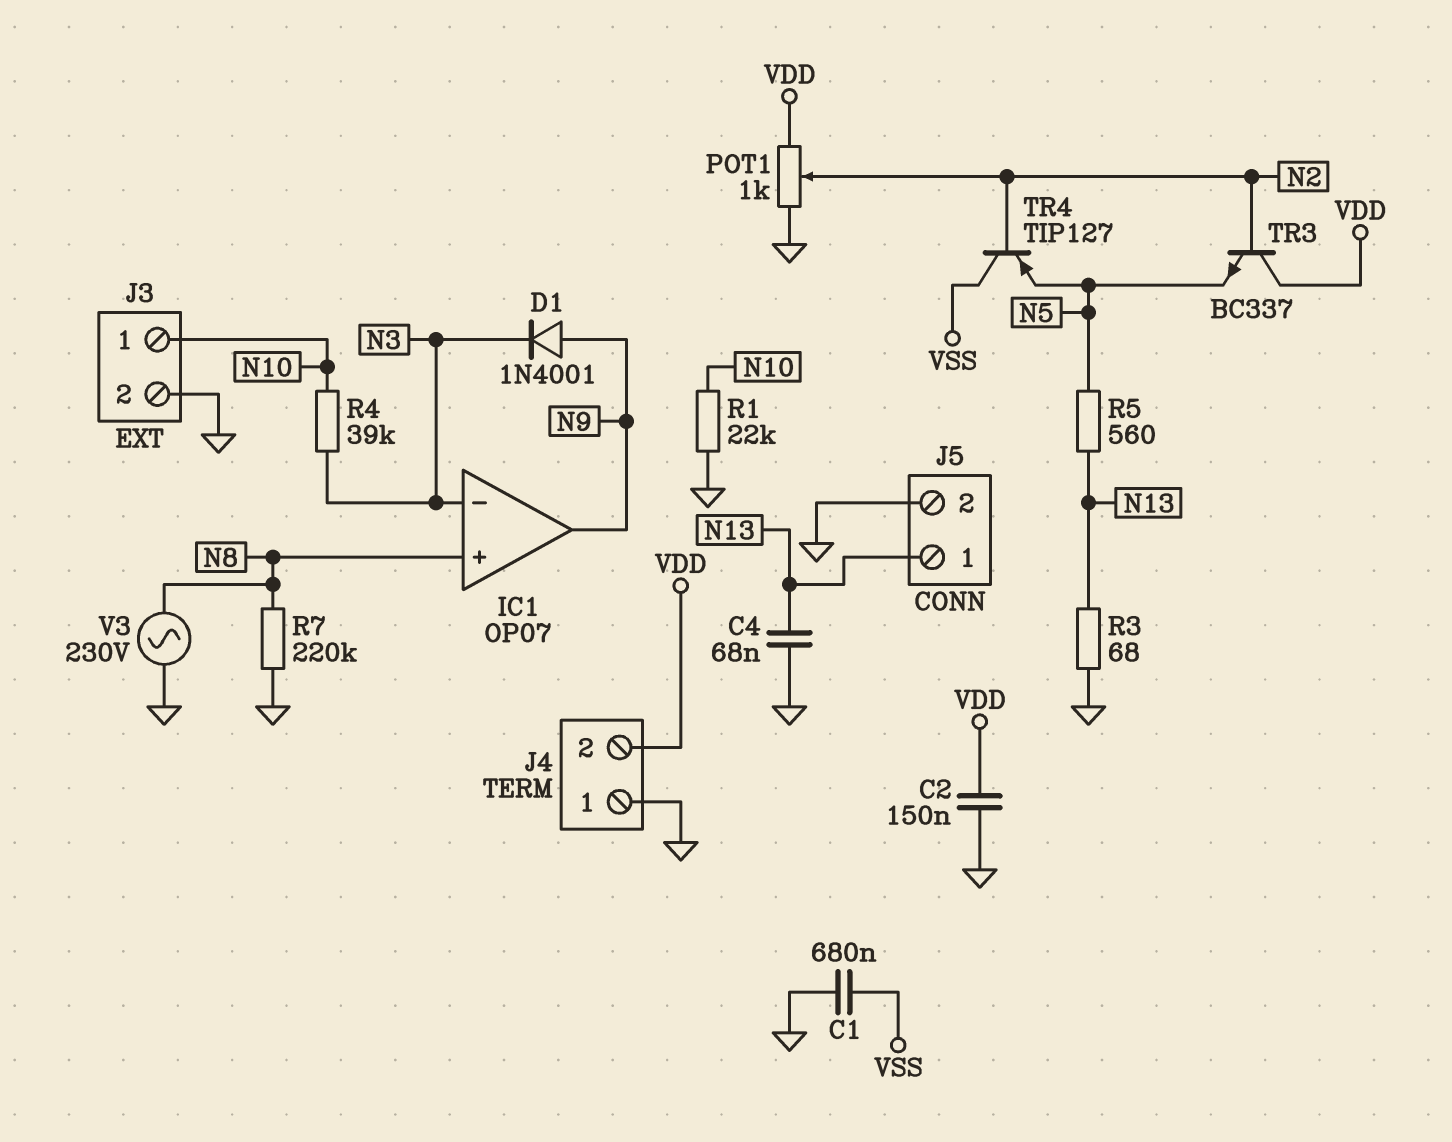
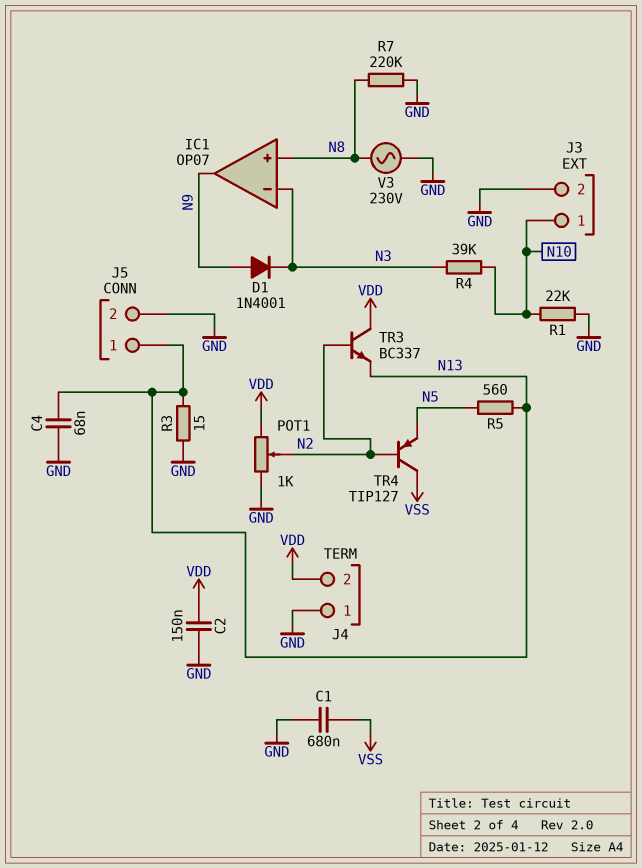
R3: 68 (GND, N13) -> 15 (GND, N13)
TR3: NPN BC337 (B N2, C VDD, E N5) -> NPN BC337 (B N2, C VDD, E N13)

